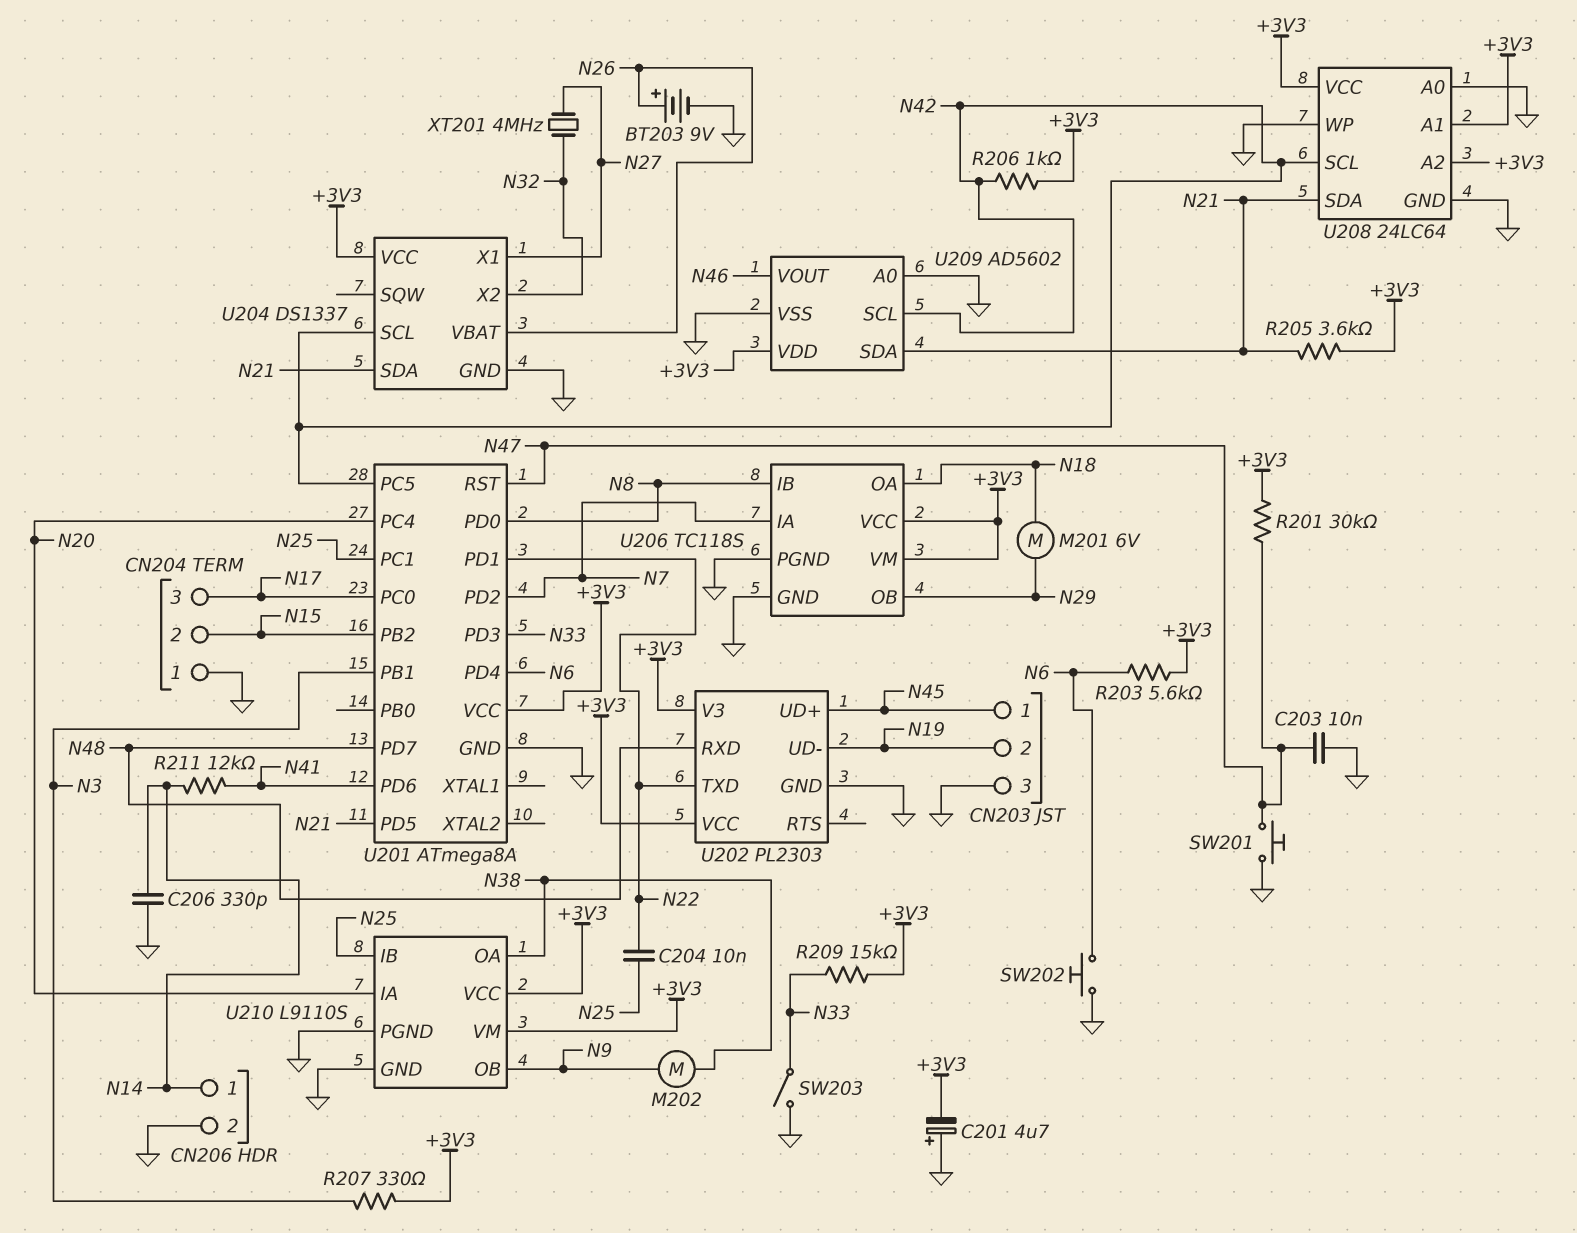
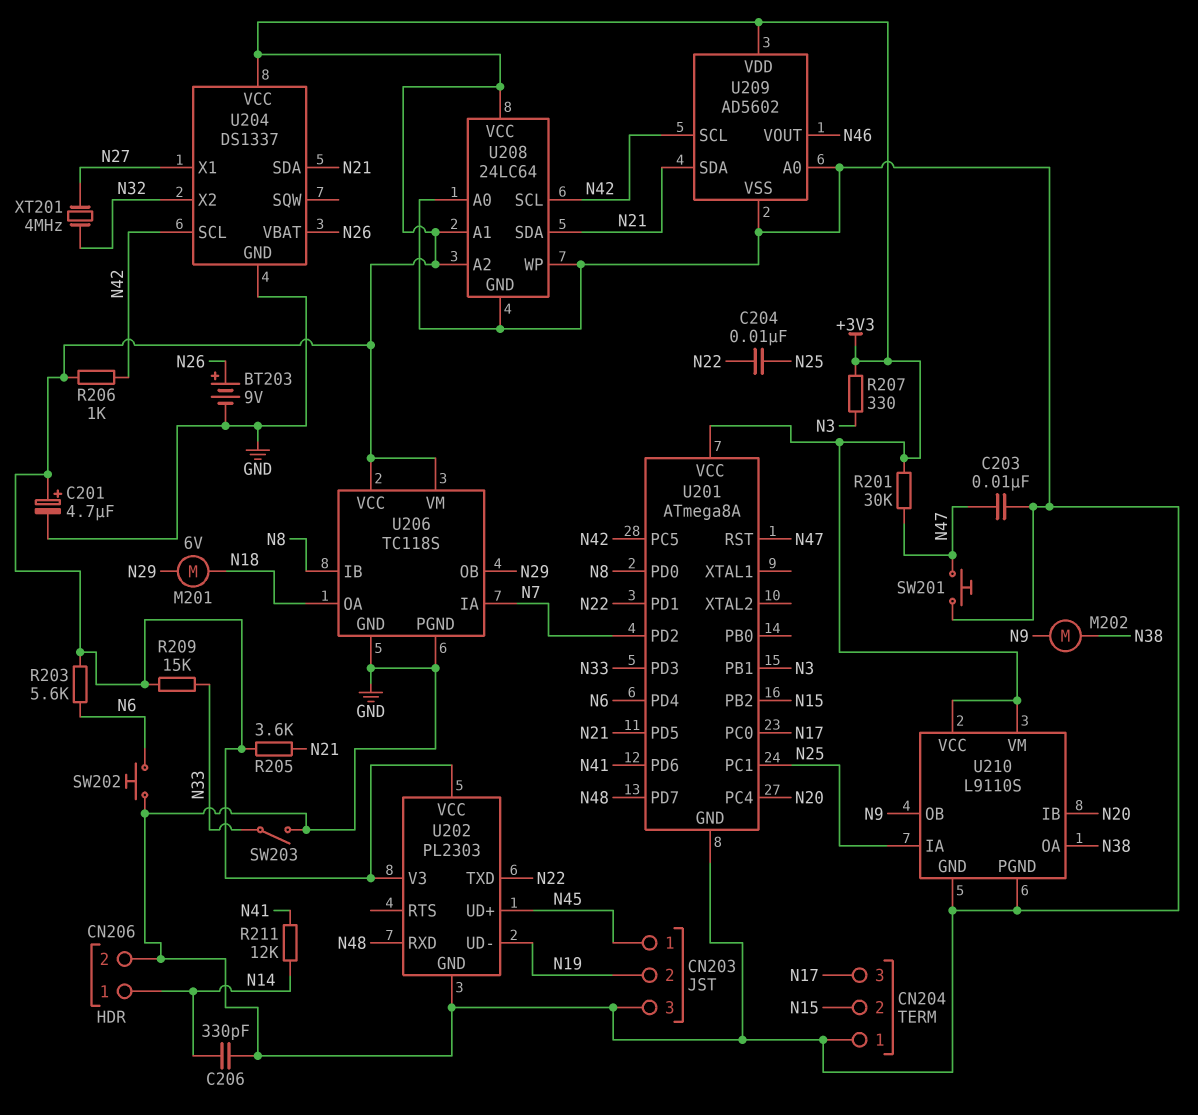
C201: 4.7uF (plus GND, minus +3V3) -> 4.7uF (plus +3V3, minus GND)
U210 pin IA: N20 -> N25
U210 pin IB: N25 -> N20

